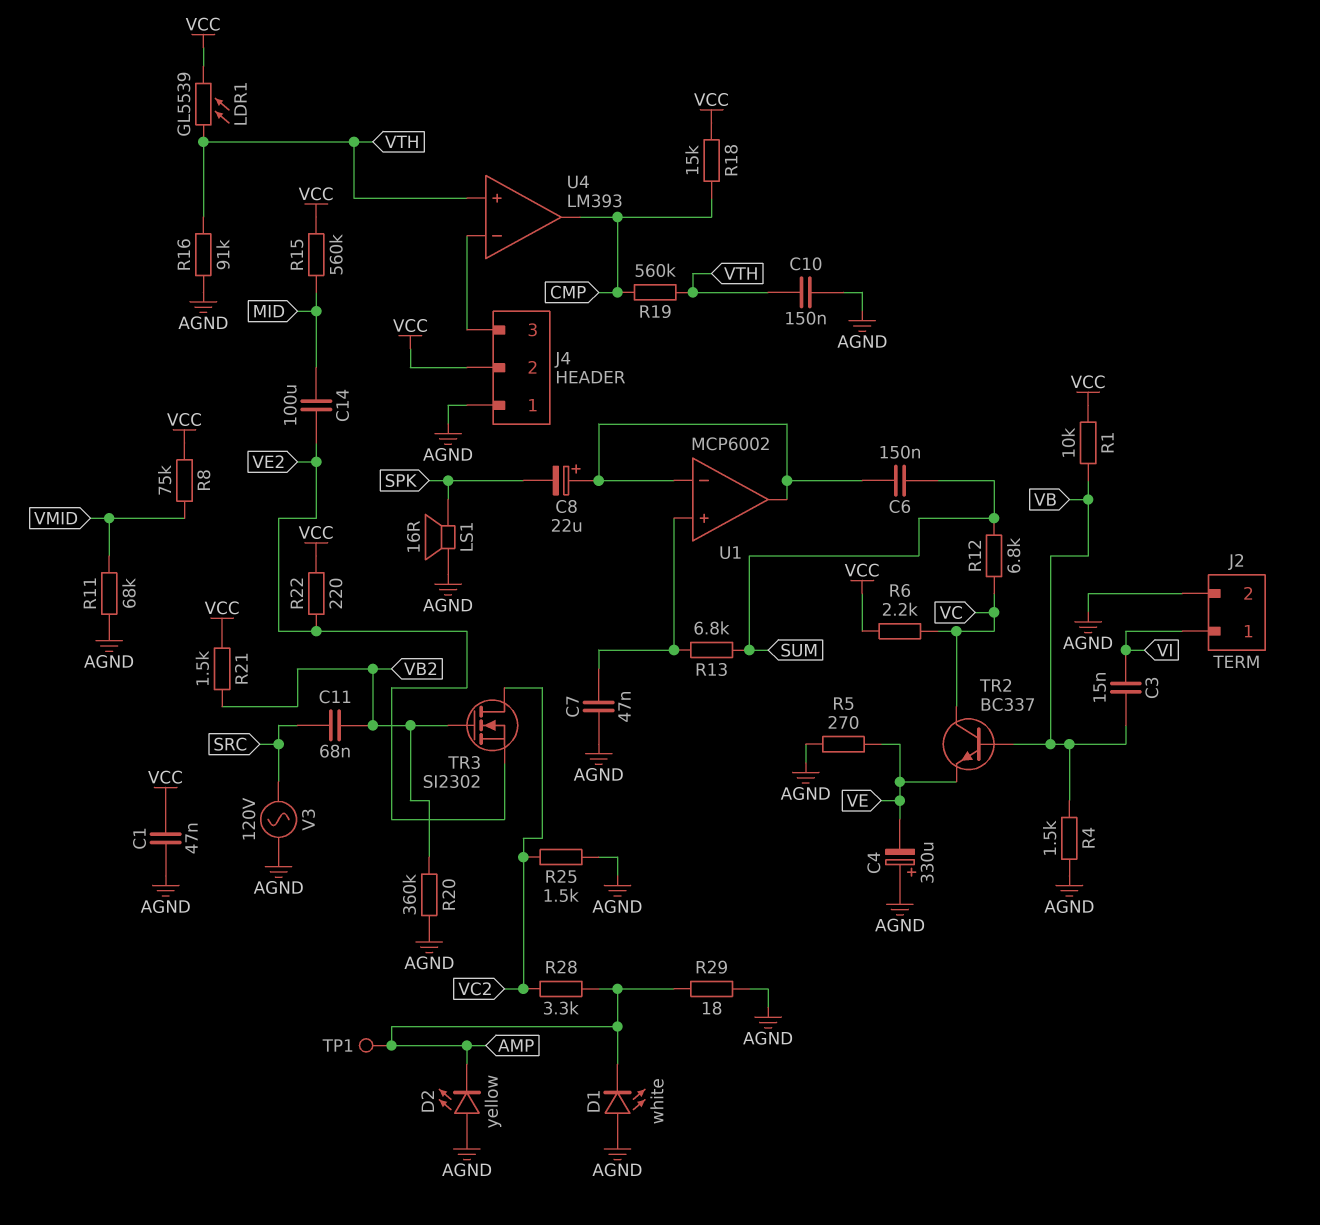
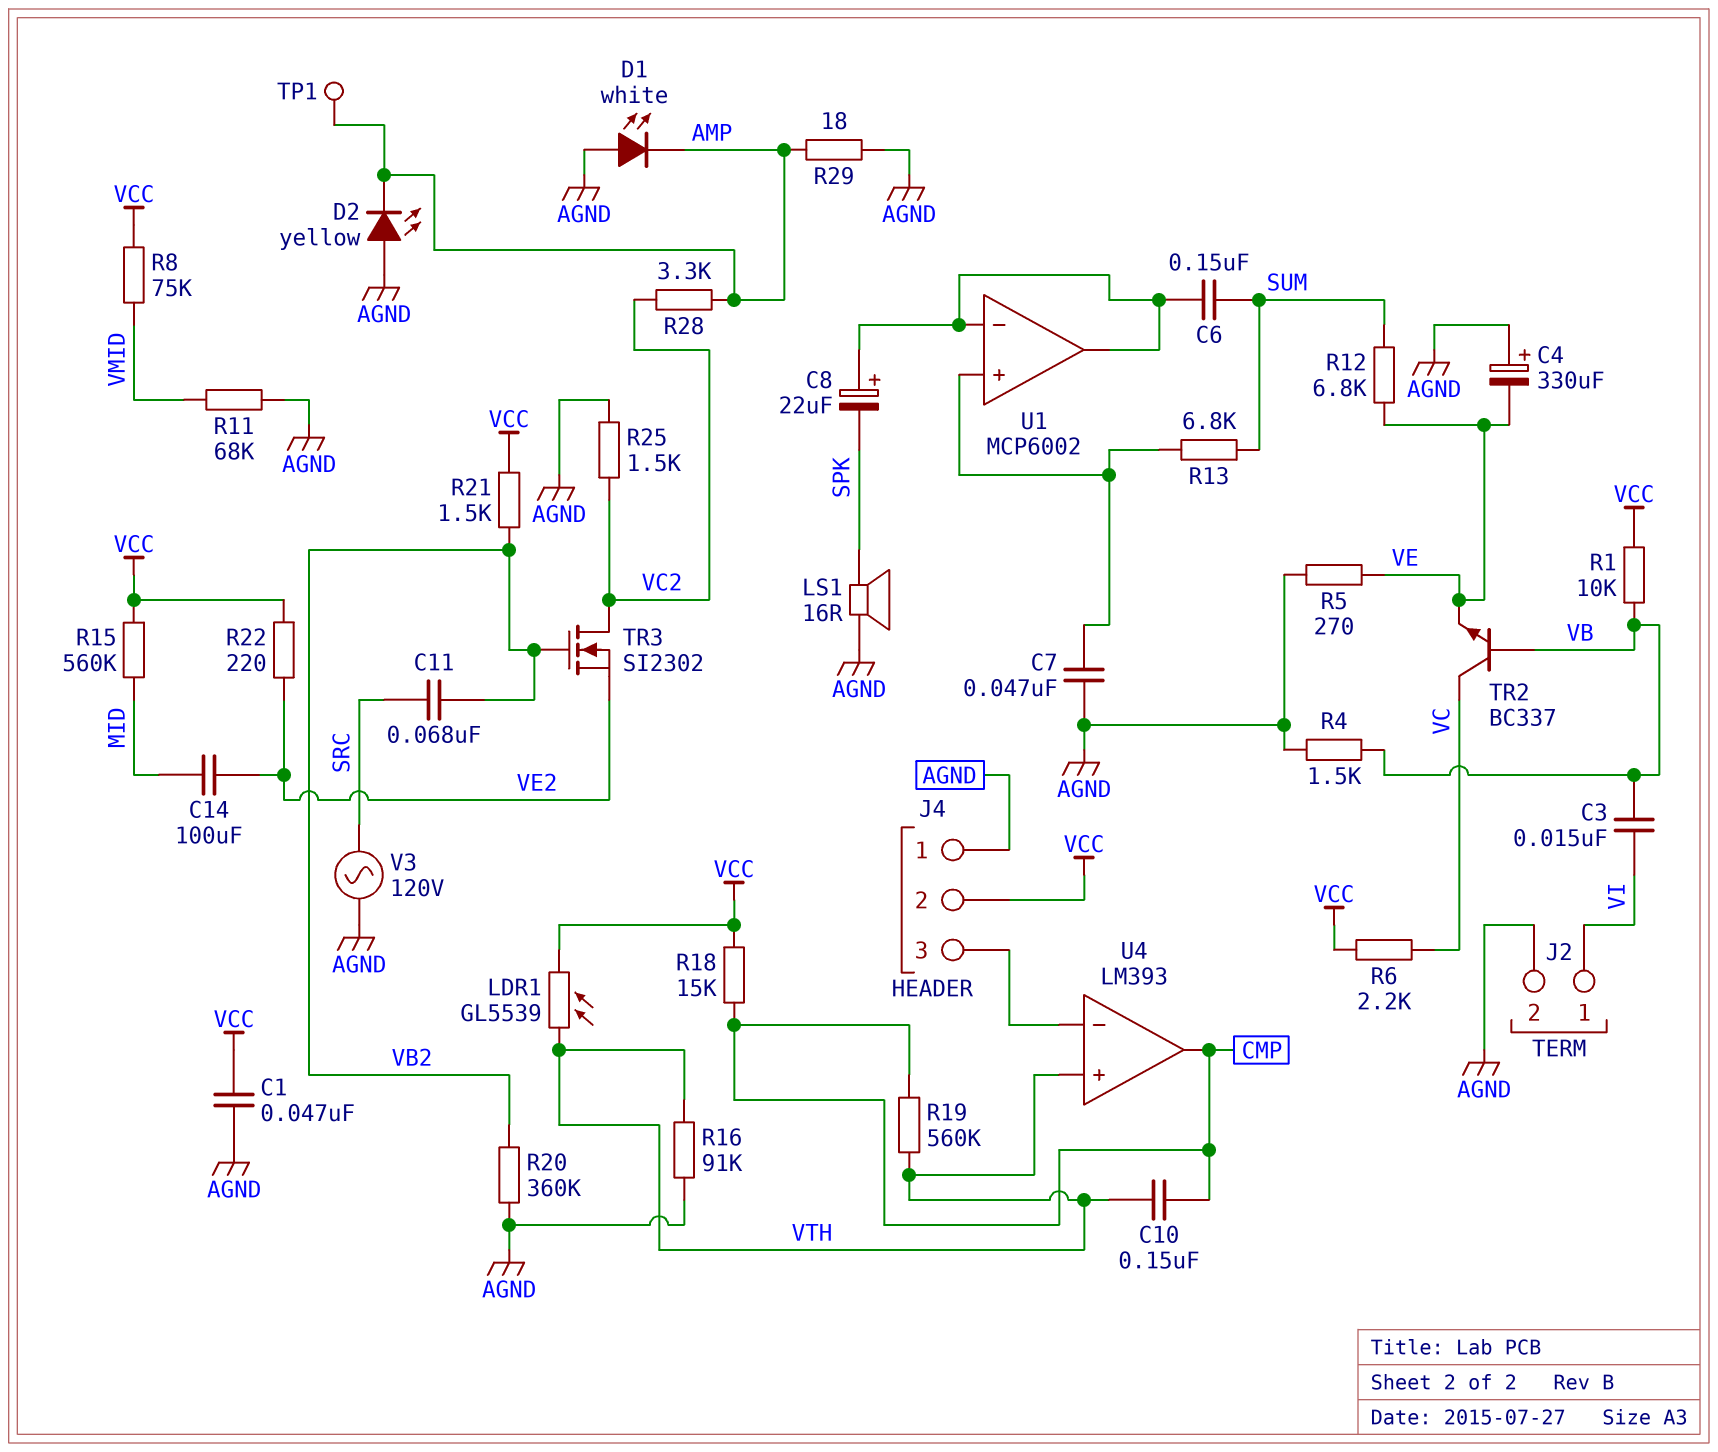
C10: 150nF (AGND, VTH) -> 150nF (CMP, VTH)
R12: 6.8k (SUM, VC) -> 6.8k (SUM, VE)

